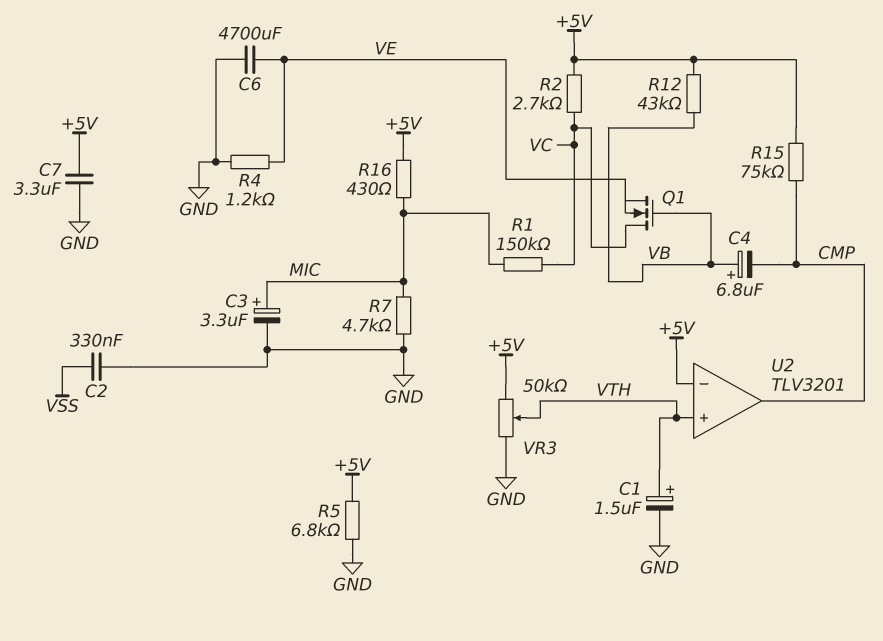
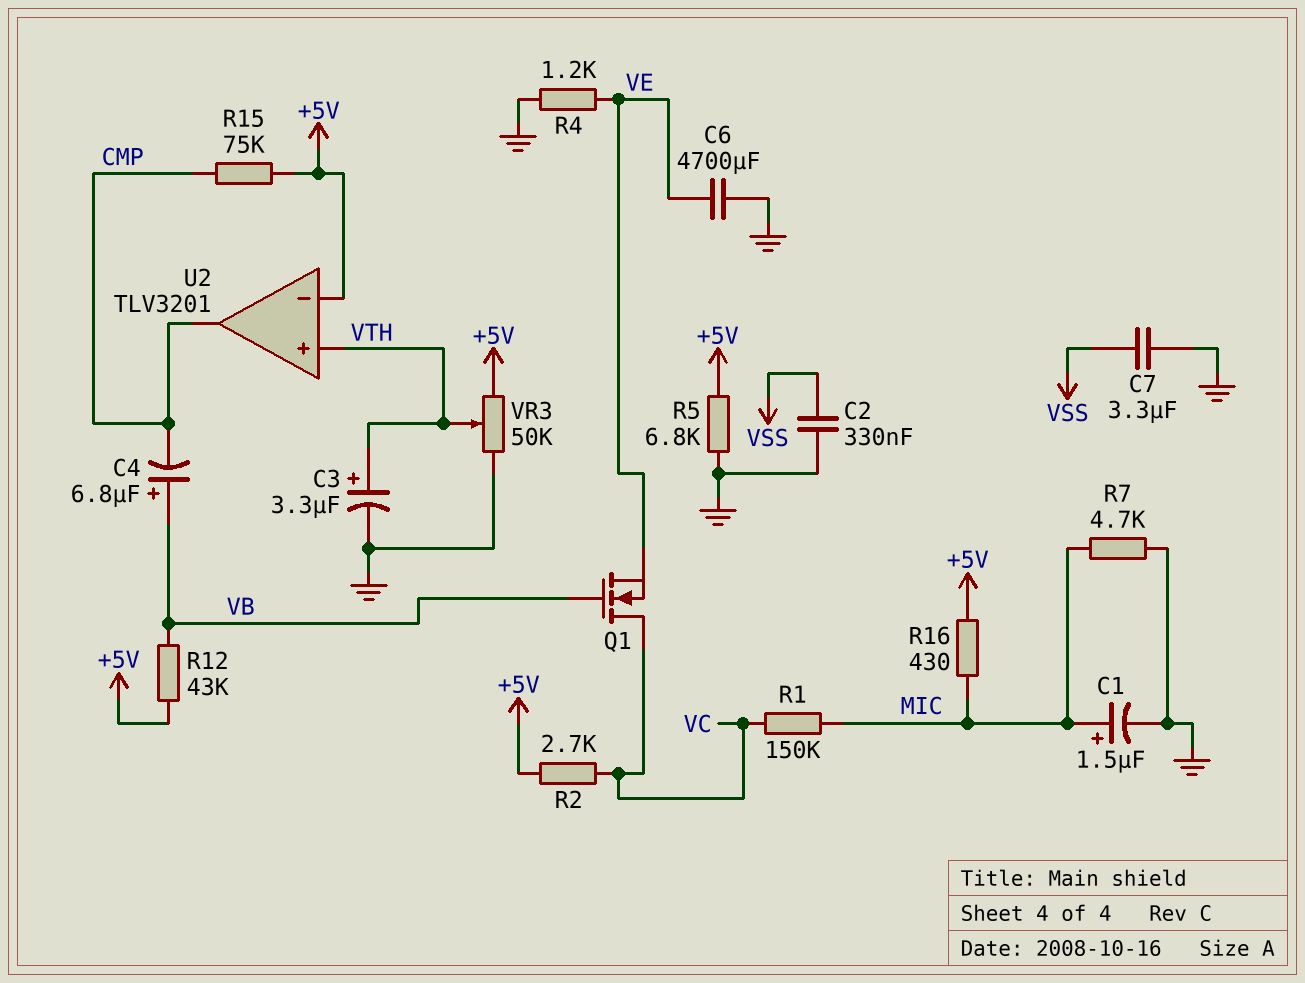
C1: 1.5uF (plus VTH, minus GND) -> 1.5uF (plus MIC, minus GND)
C3: 3.3uF (plus MIC, minus GND) -> 3.3uF (plus VTH, minus GND)
C7: 3.3uF (+5V, GND) -> 3.3uF (GND, VSS)

